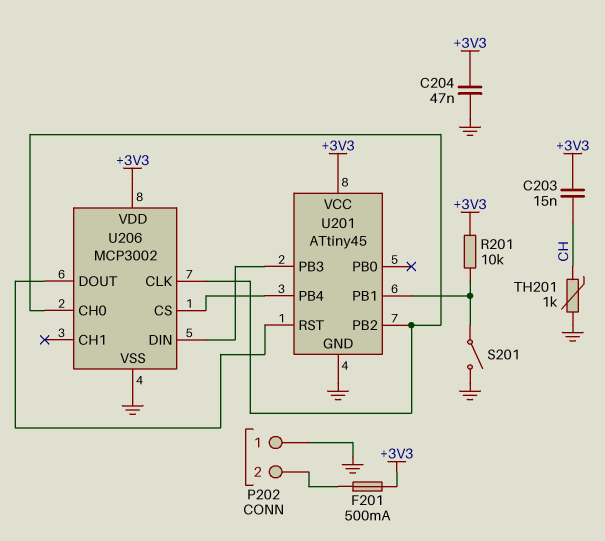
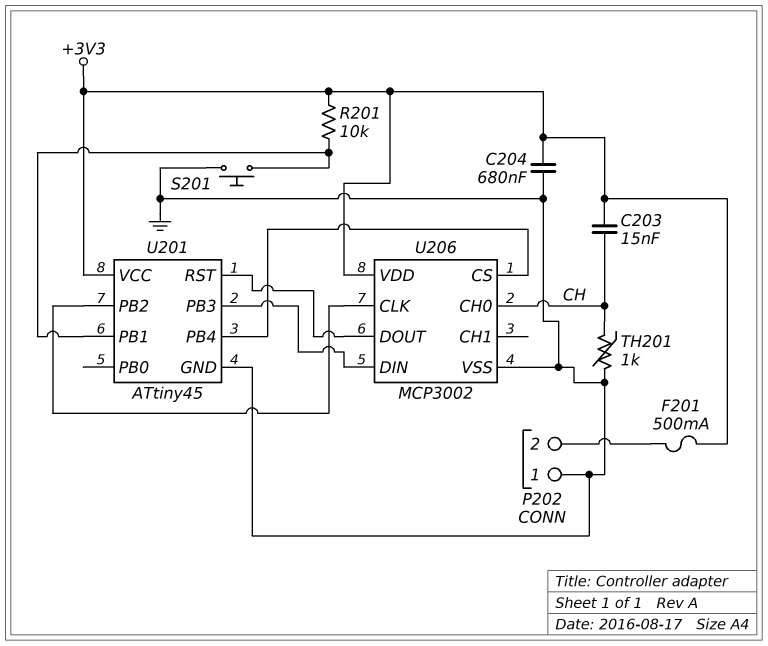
C204: 47nF (+3V3, GND) -> 680nF (+3V3, GND)
S201: switch (GND, U201/PB1) -> button (GND, U201/PB1)
U206 pin CH0: U201/PB2 -> CH

